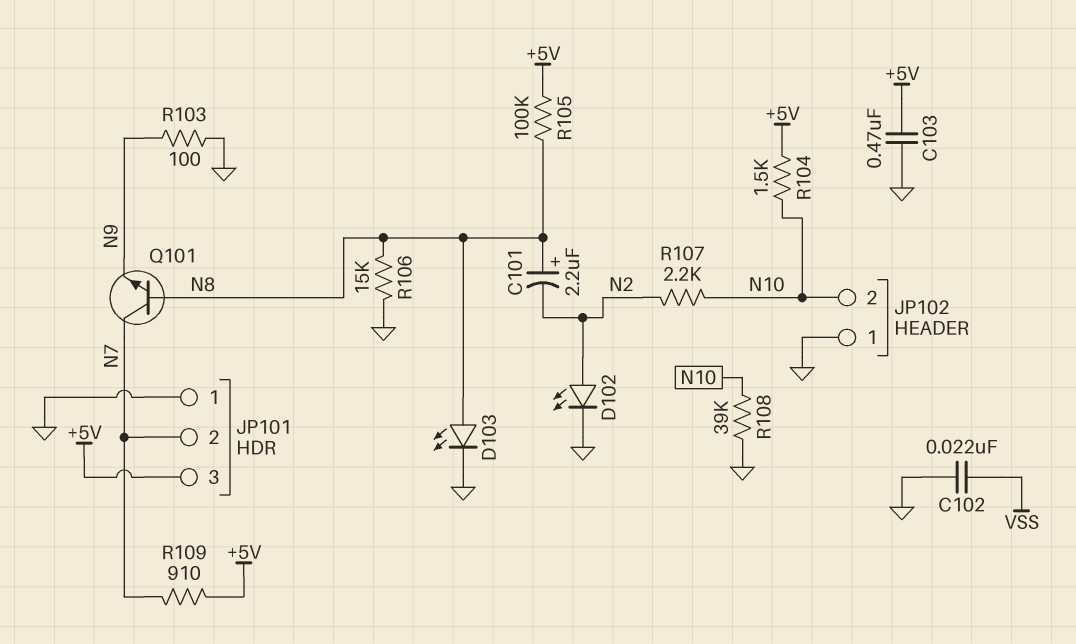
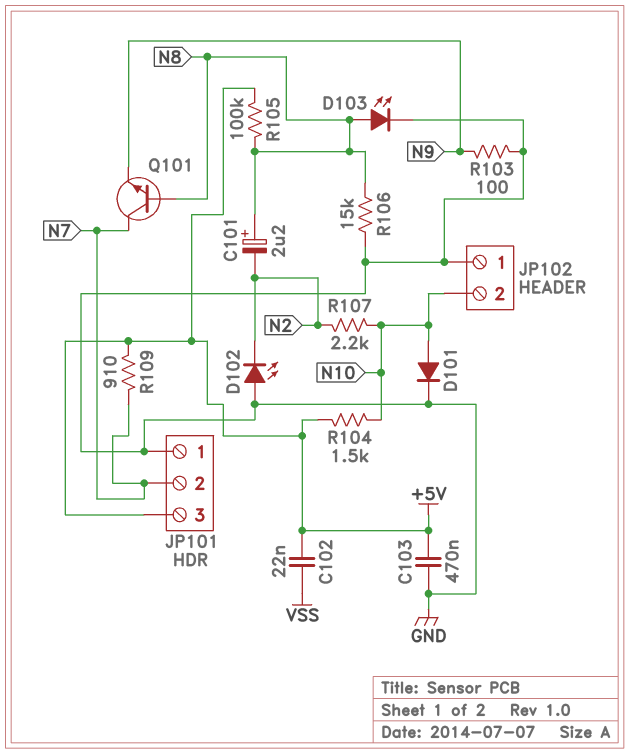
C102: 22nF (GND, VSS) -> 22nF (+5V, VSS)
D101: none -> diode (A N10, K GND)
D102: LED (A N2, K GND) -> LED (A GND, K N2)
R108: 39k (GND, N10) -> none

